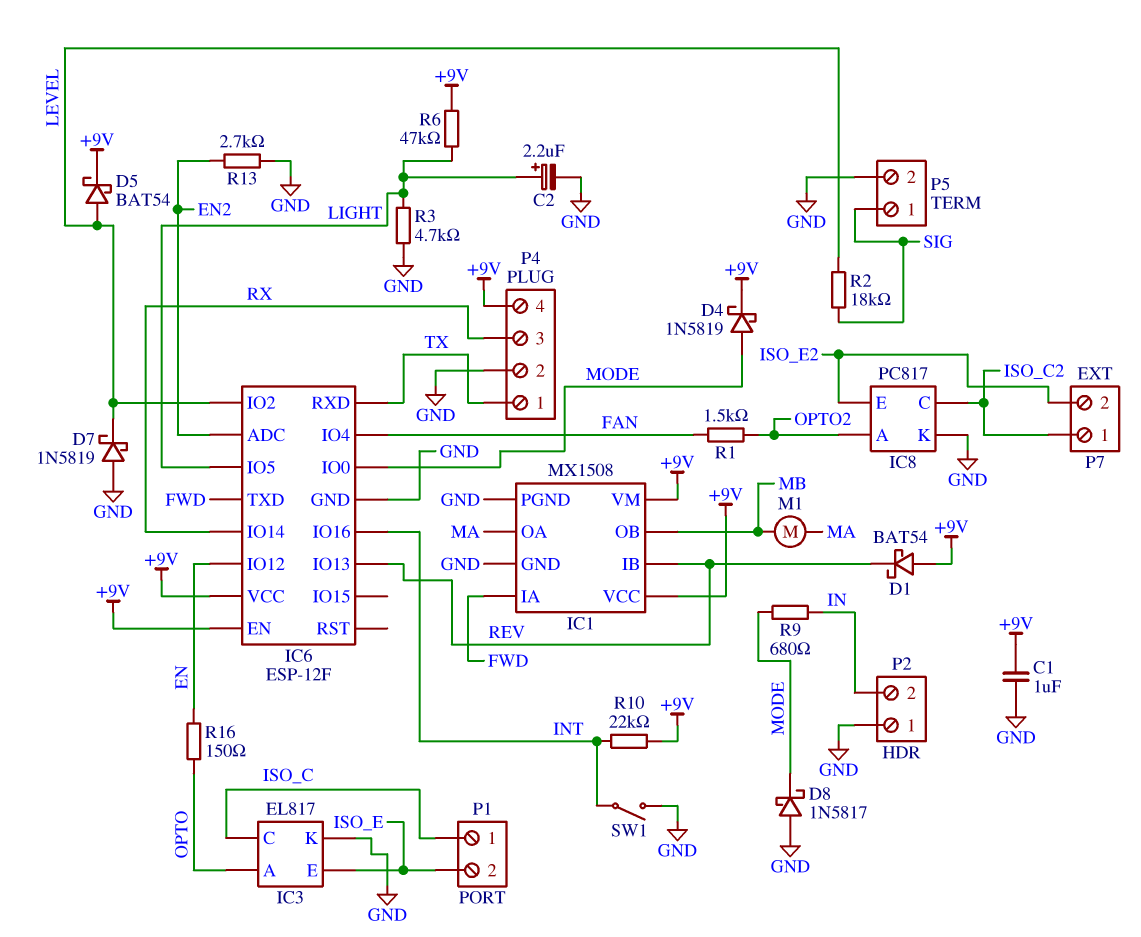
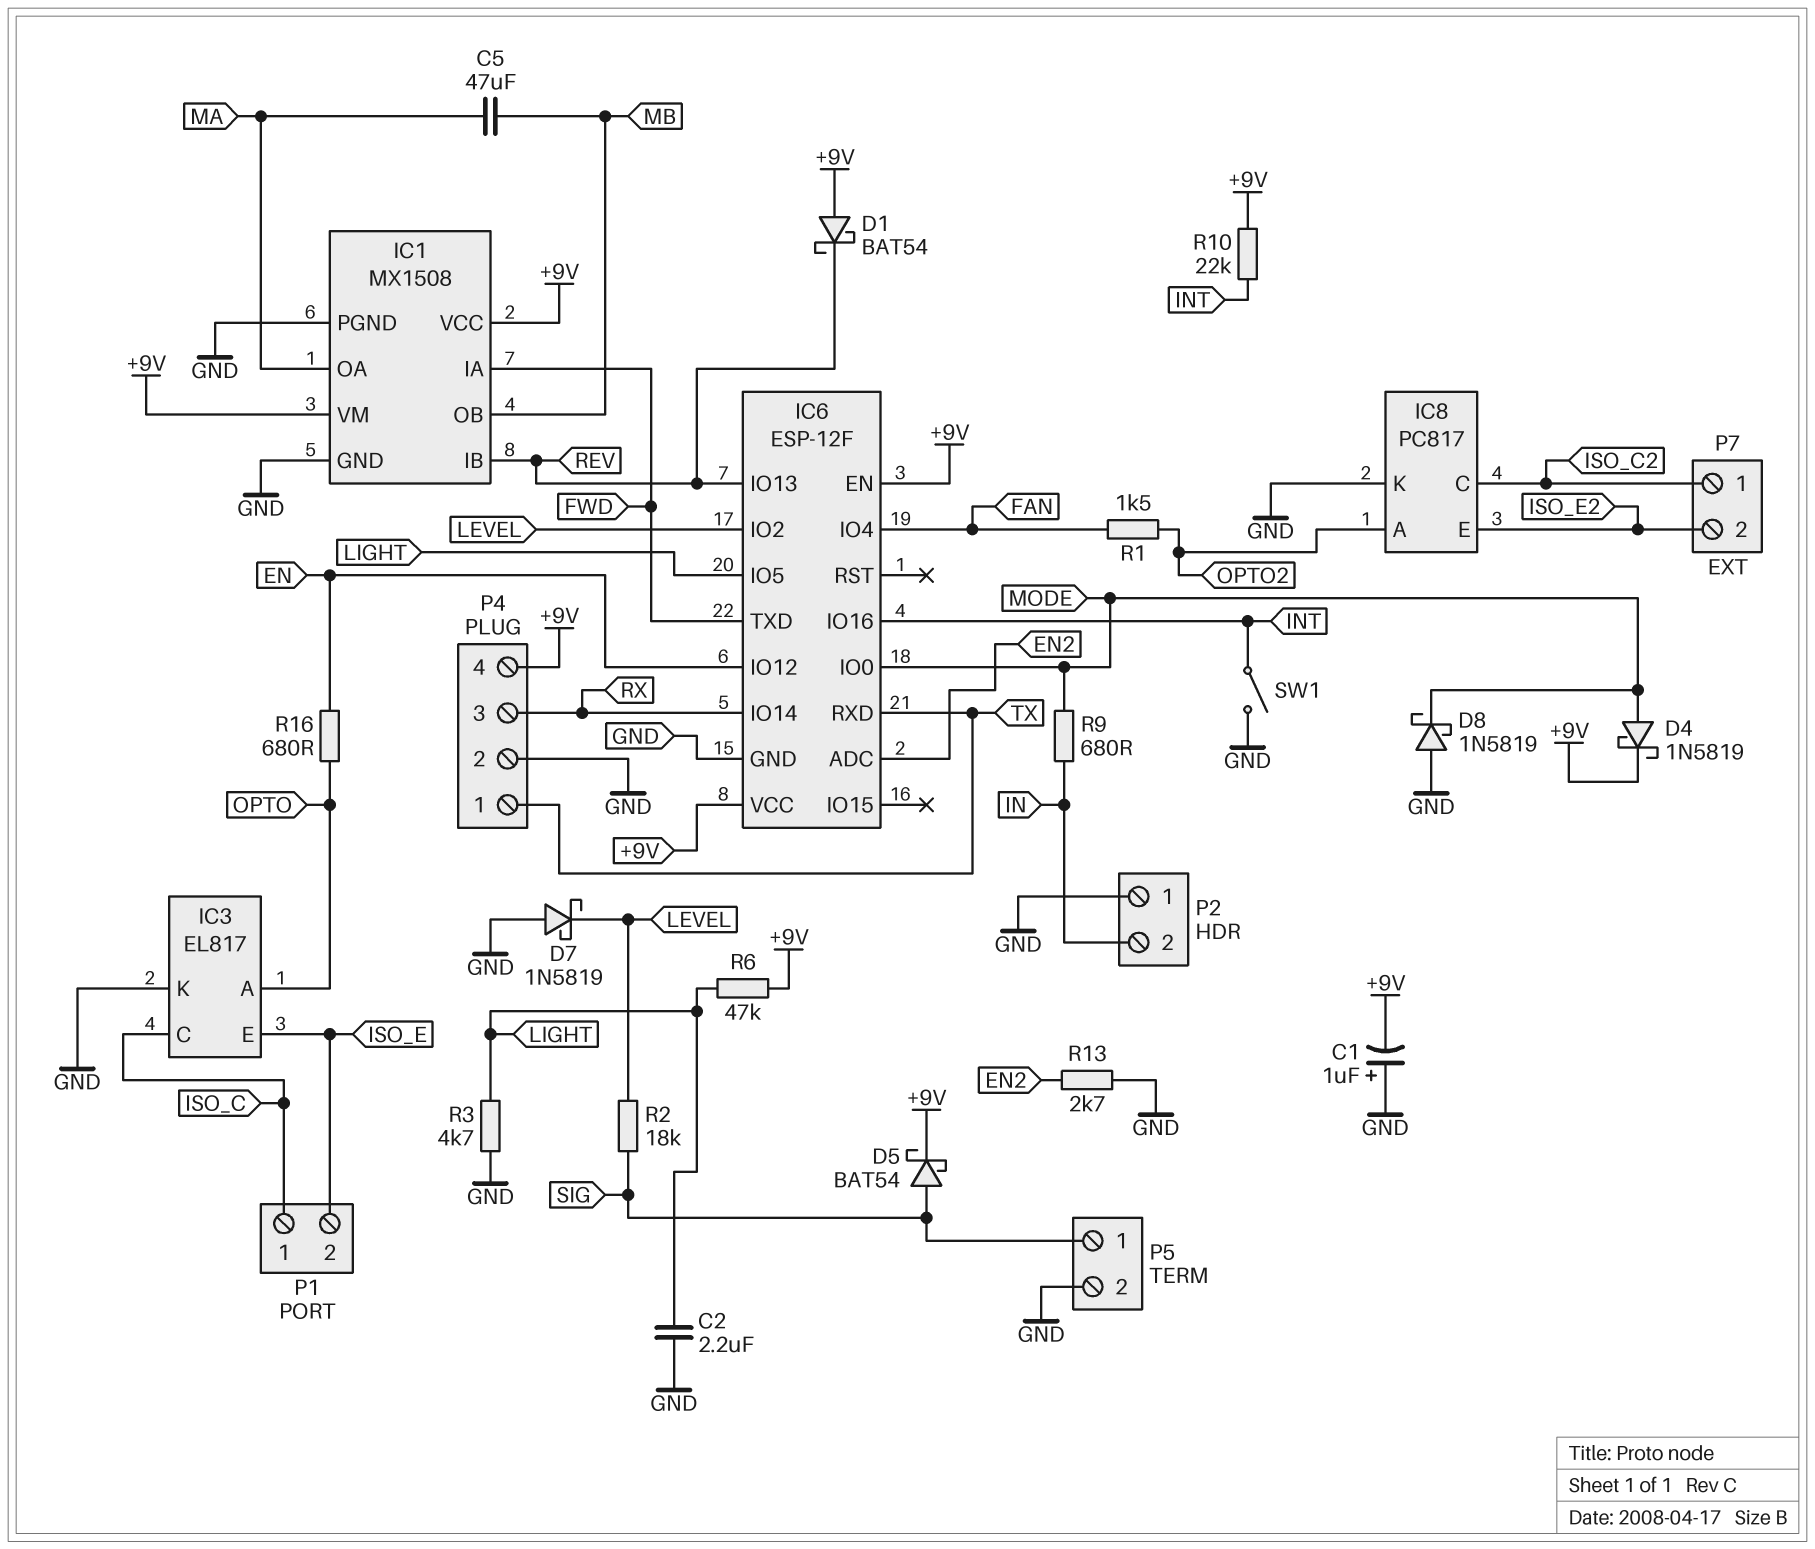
C1: 1uF (+9V, GND) -> 1uF (plus GND, minus +9V)
C2: 2.2uF (plus LIGHT, minus GND) -> 2.2uF (GND, LIGHT)
C5: none -> 47uF (MA, MB)
D5: schottky BAT54 (A LEVEL, K +9V) -> schottky BAT54 (A SIG, K +9V)
D8: schottky 1N5817 (A GND, K MODE) -> schottky 1N5819 (A GND, K MODE)
M1: motor (MA, MB) -> none
R16: 150 (EN, OPTO) -> 680 (EN, OPTO)

